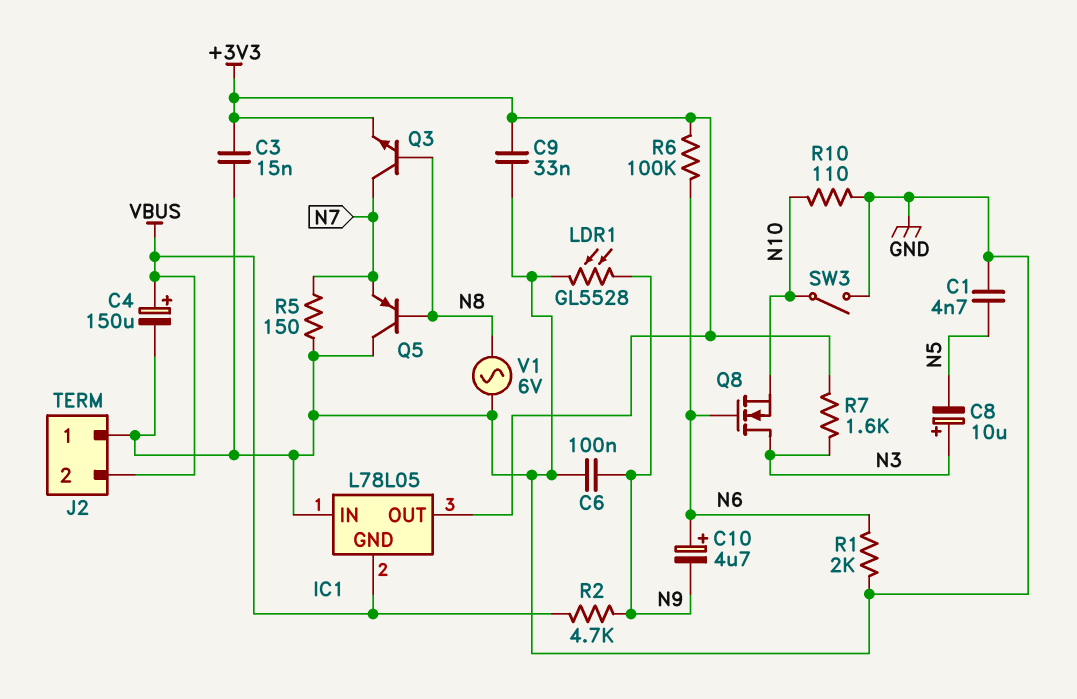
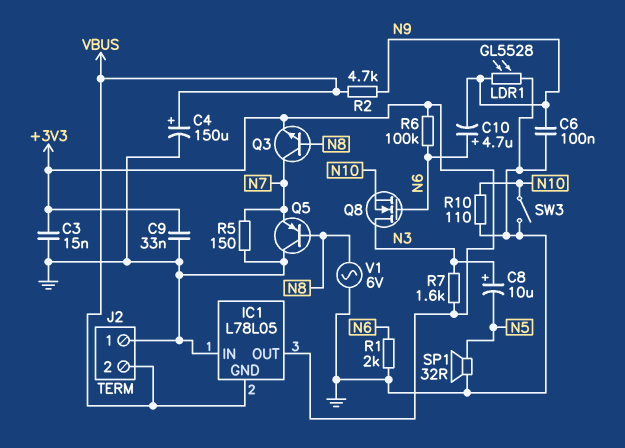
C1: 4.7nF (GND, N5) -> none
SP1: none -> speaker 32R (GND, N5)

